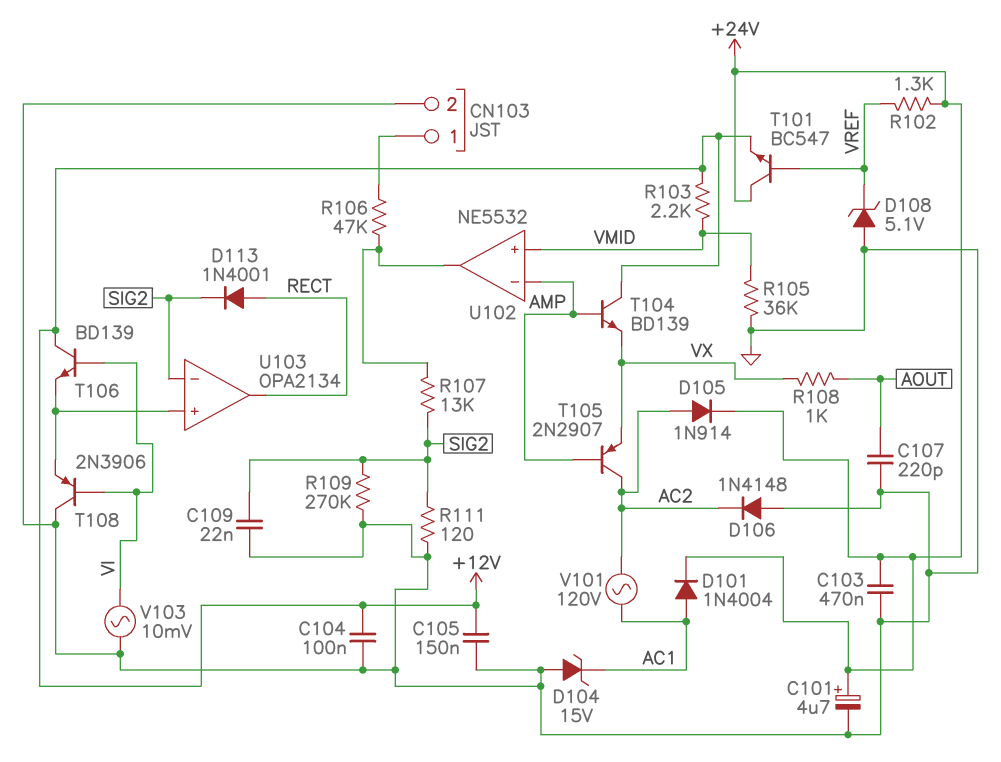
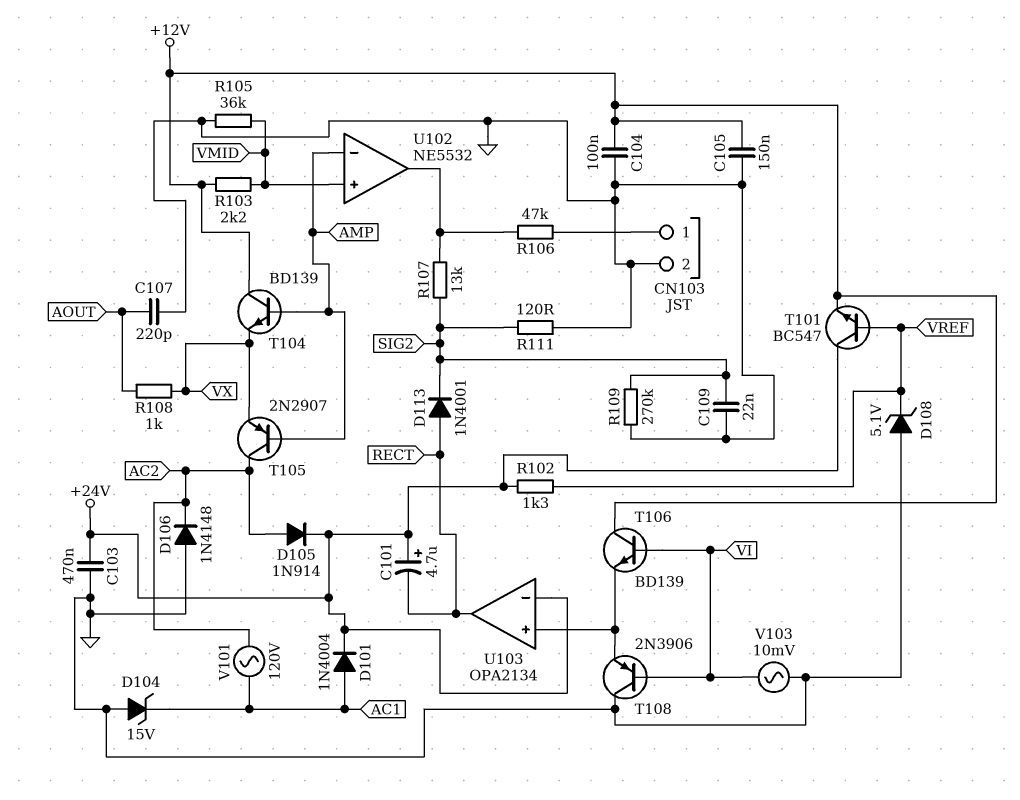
C101: 4.7uF (plus +24V, minus GND) -> 4.7uF (plus +24V, minus RECT)
U103 pin in-: SIG2 -> +24V

